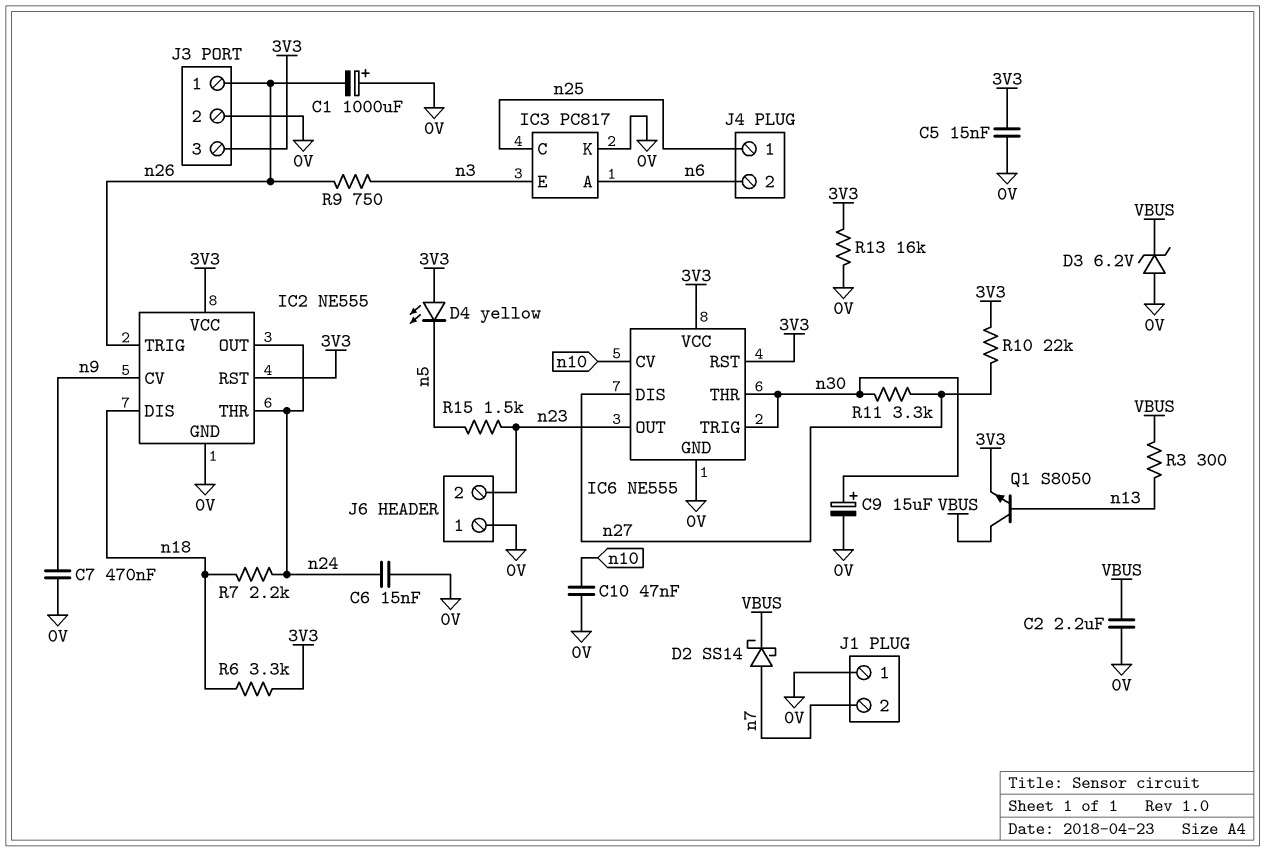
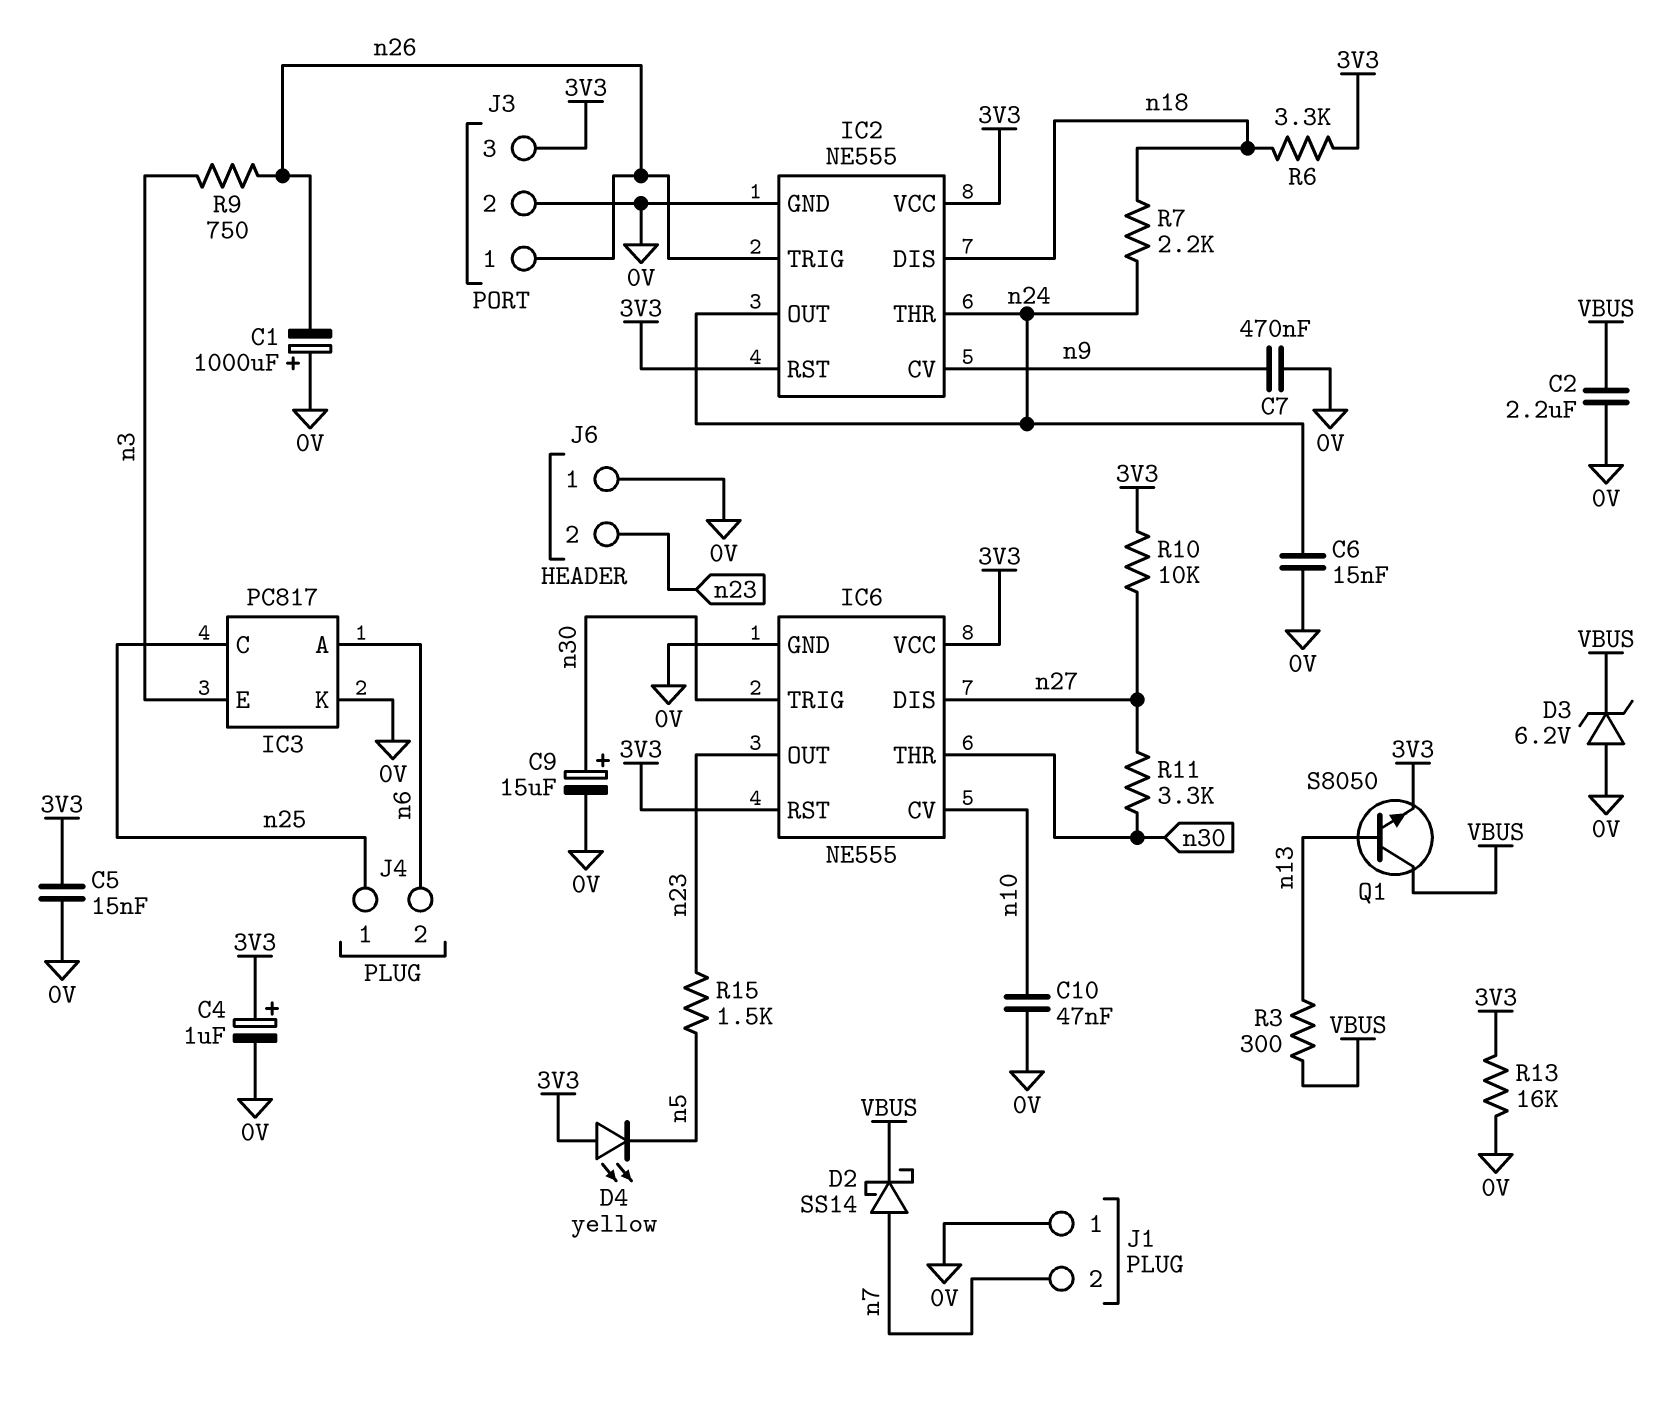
C4: none -> 1uF (plus 3V3, minus 0V)
R10: 22k (3V3, n27) -> 10k (3V3, n27)

